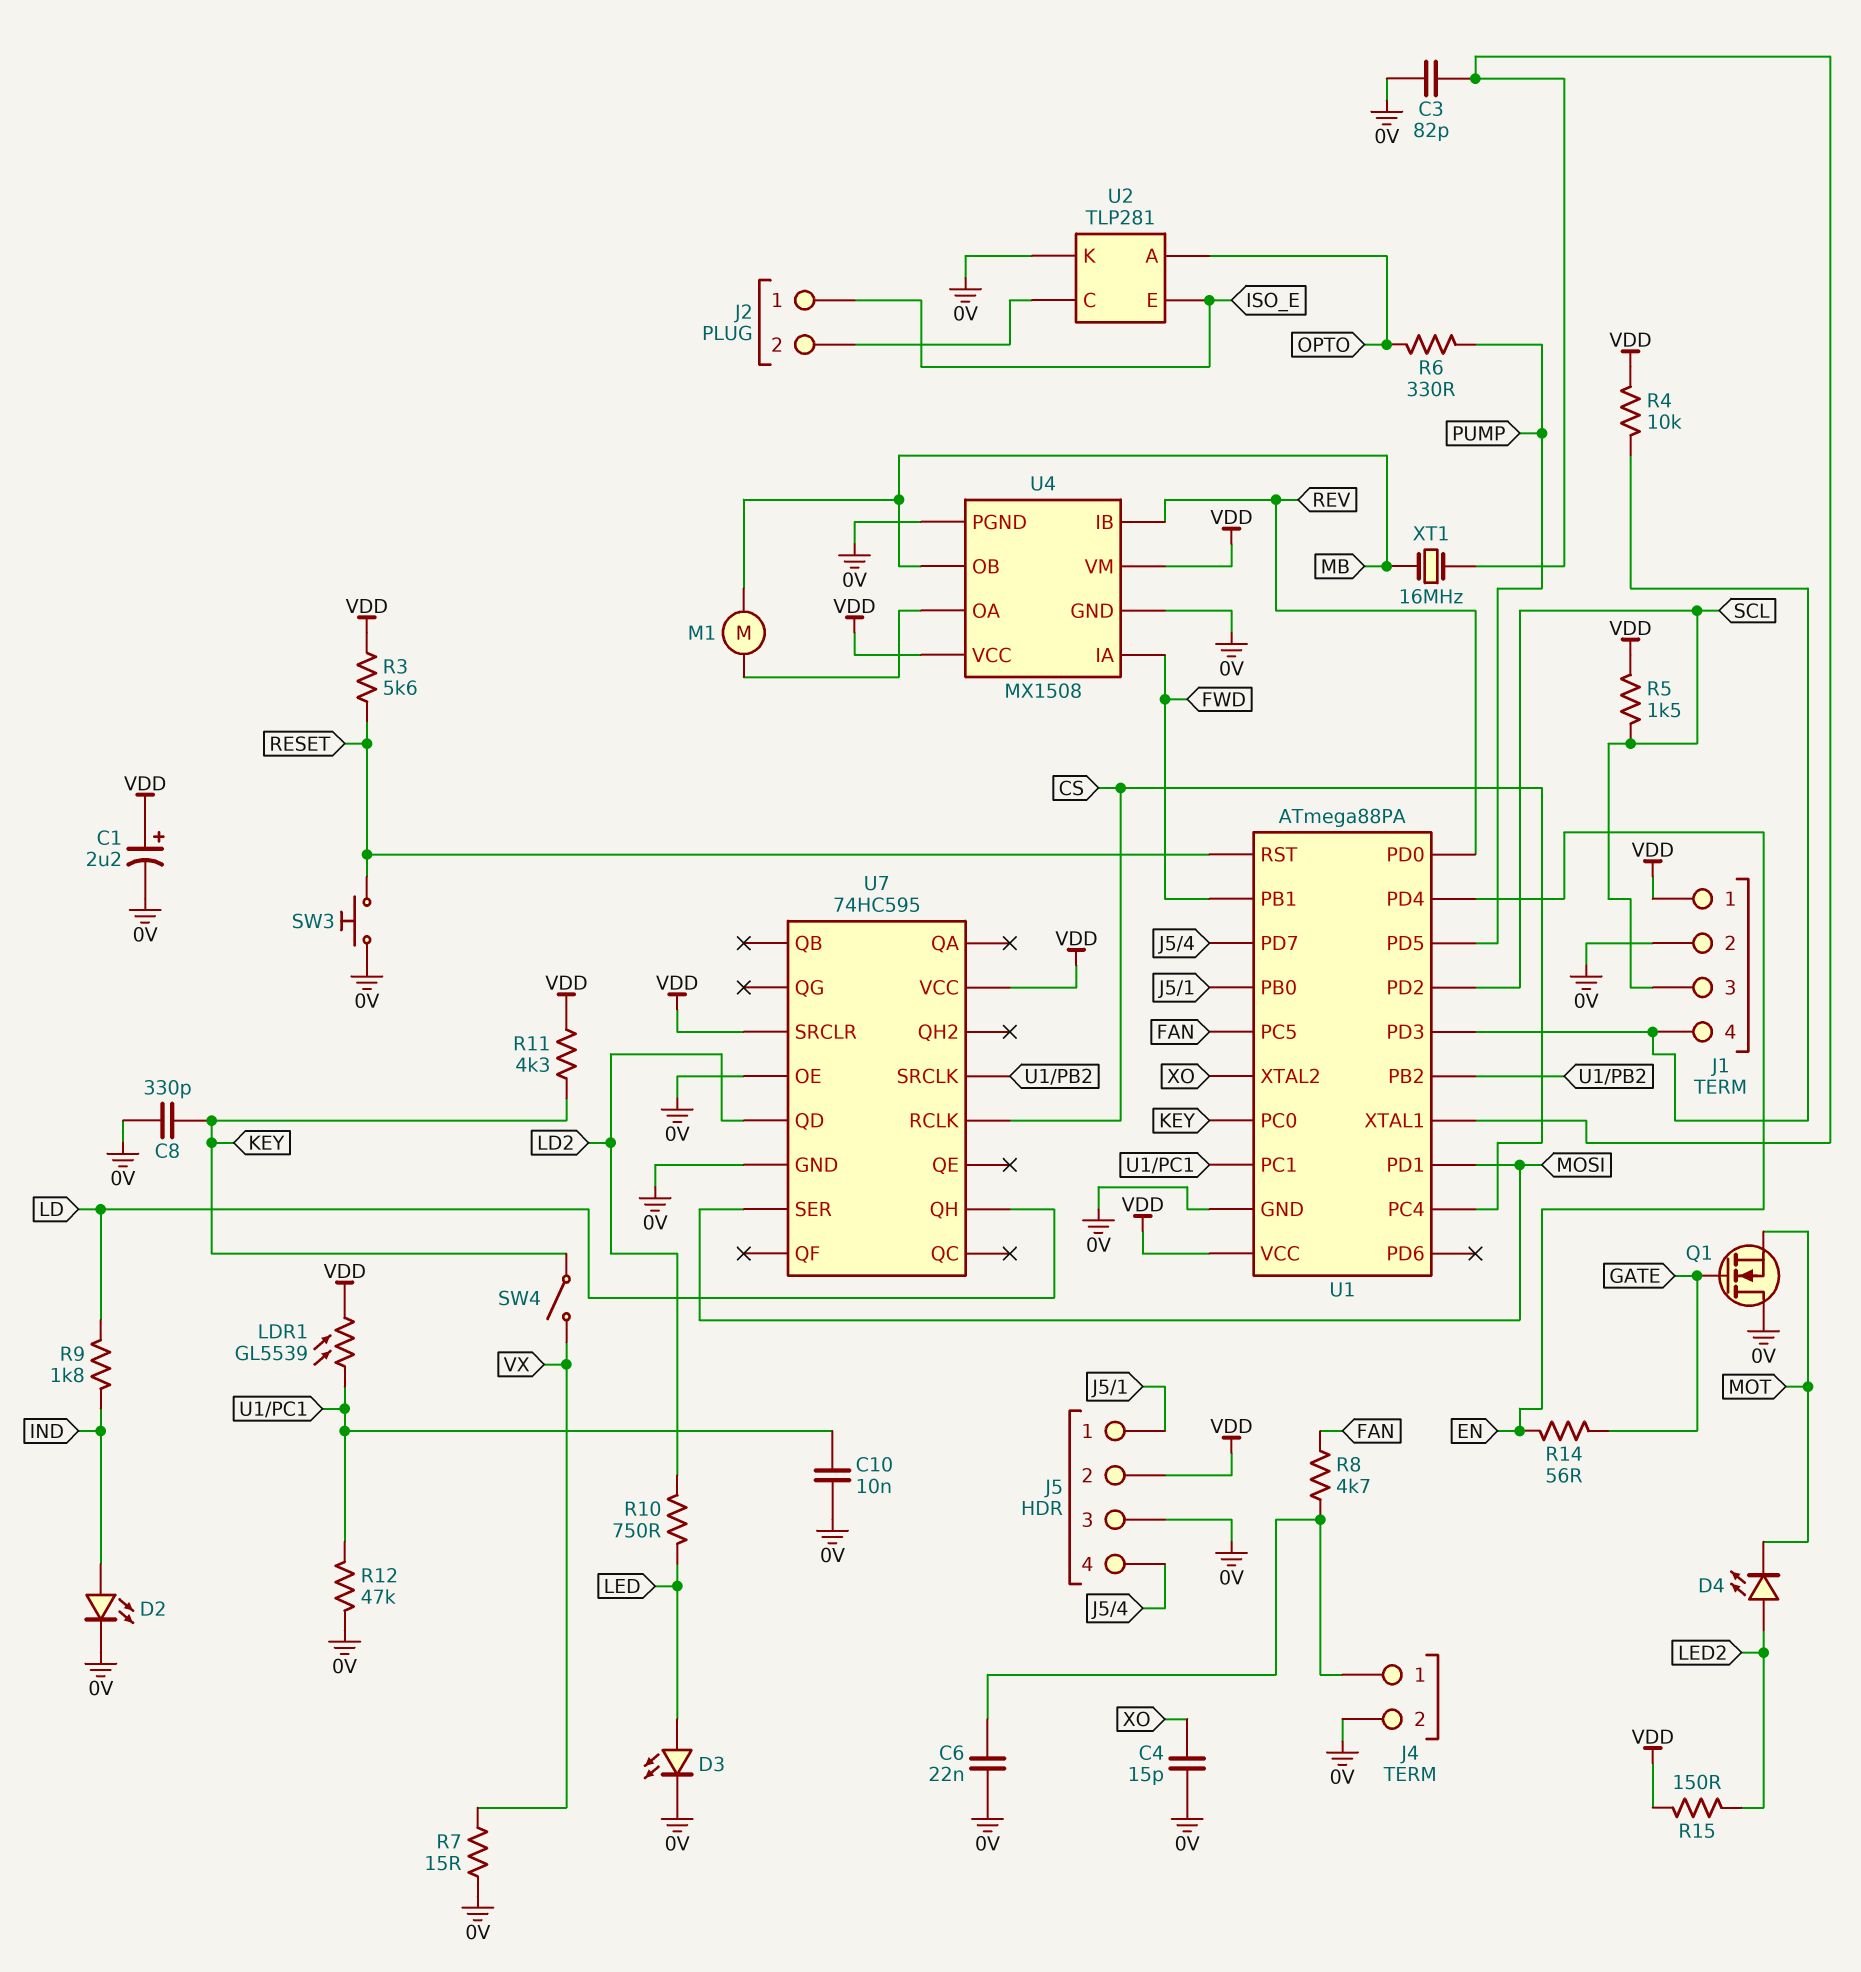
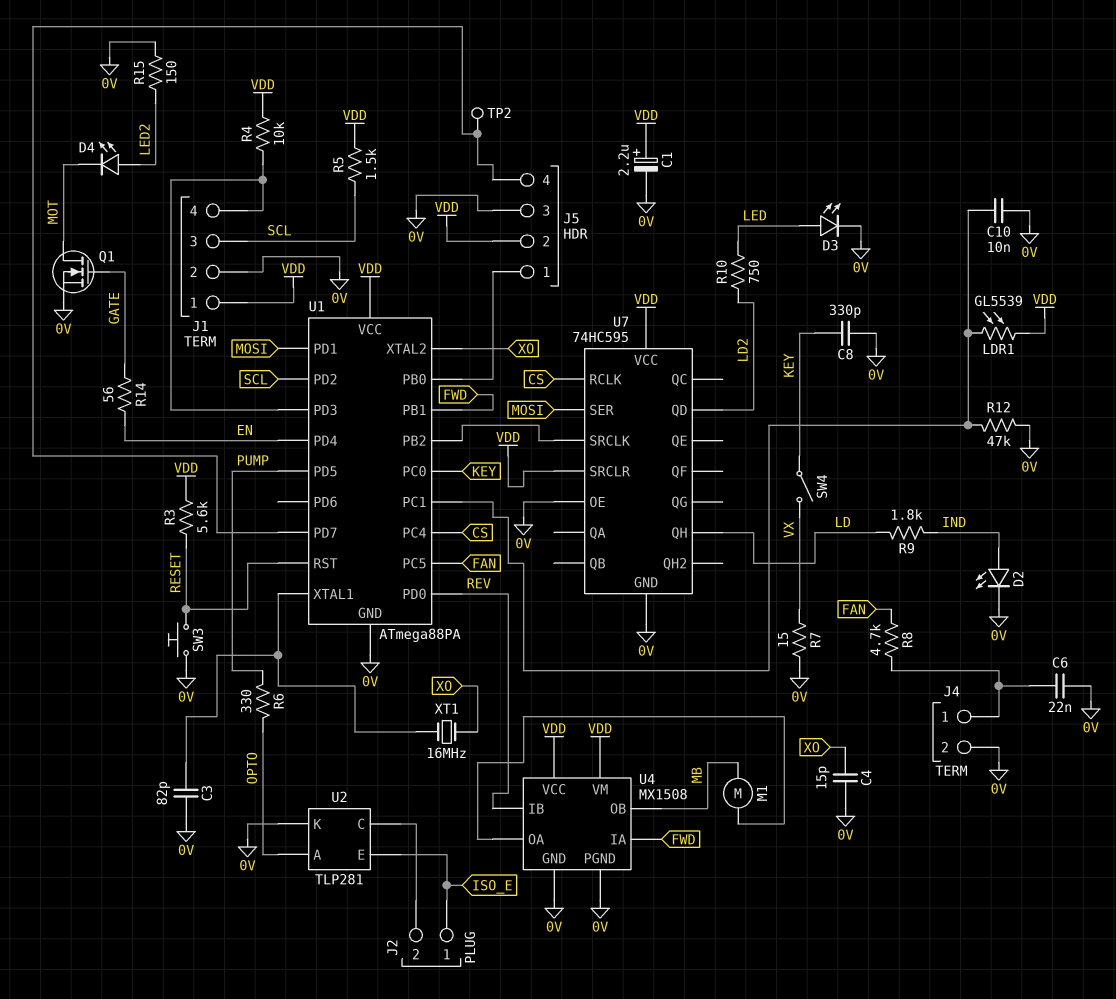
Q1: NMOS (G GATE, D 0V, S MOT) -> NMOS (G GATE, D MOT, S 0V)
R11: 4.3k (KEY, VDD) -> none
R15: 150 (LED2, VDD) -> 150 (0V, LED2)
TP2: none -> test point (J5/4)
XT1: 16MHz (MB, U1/XTAL1) -> 16MHz (U1/XTAL1, XO)

